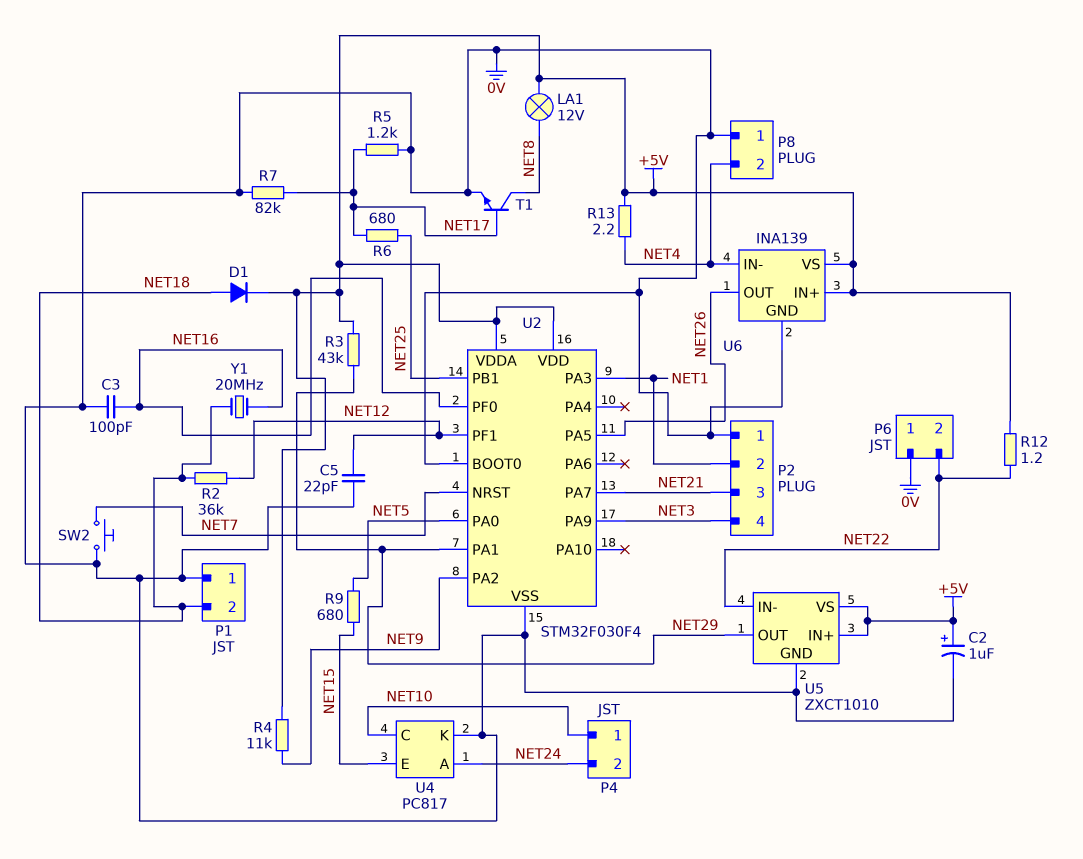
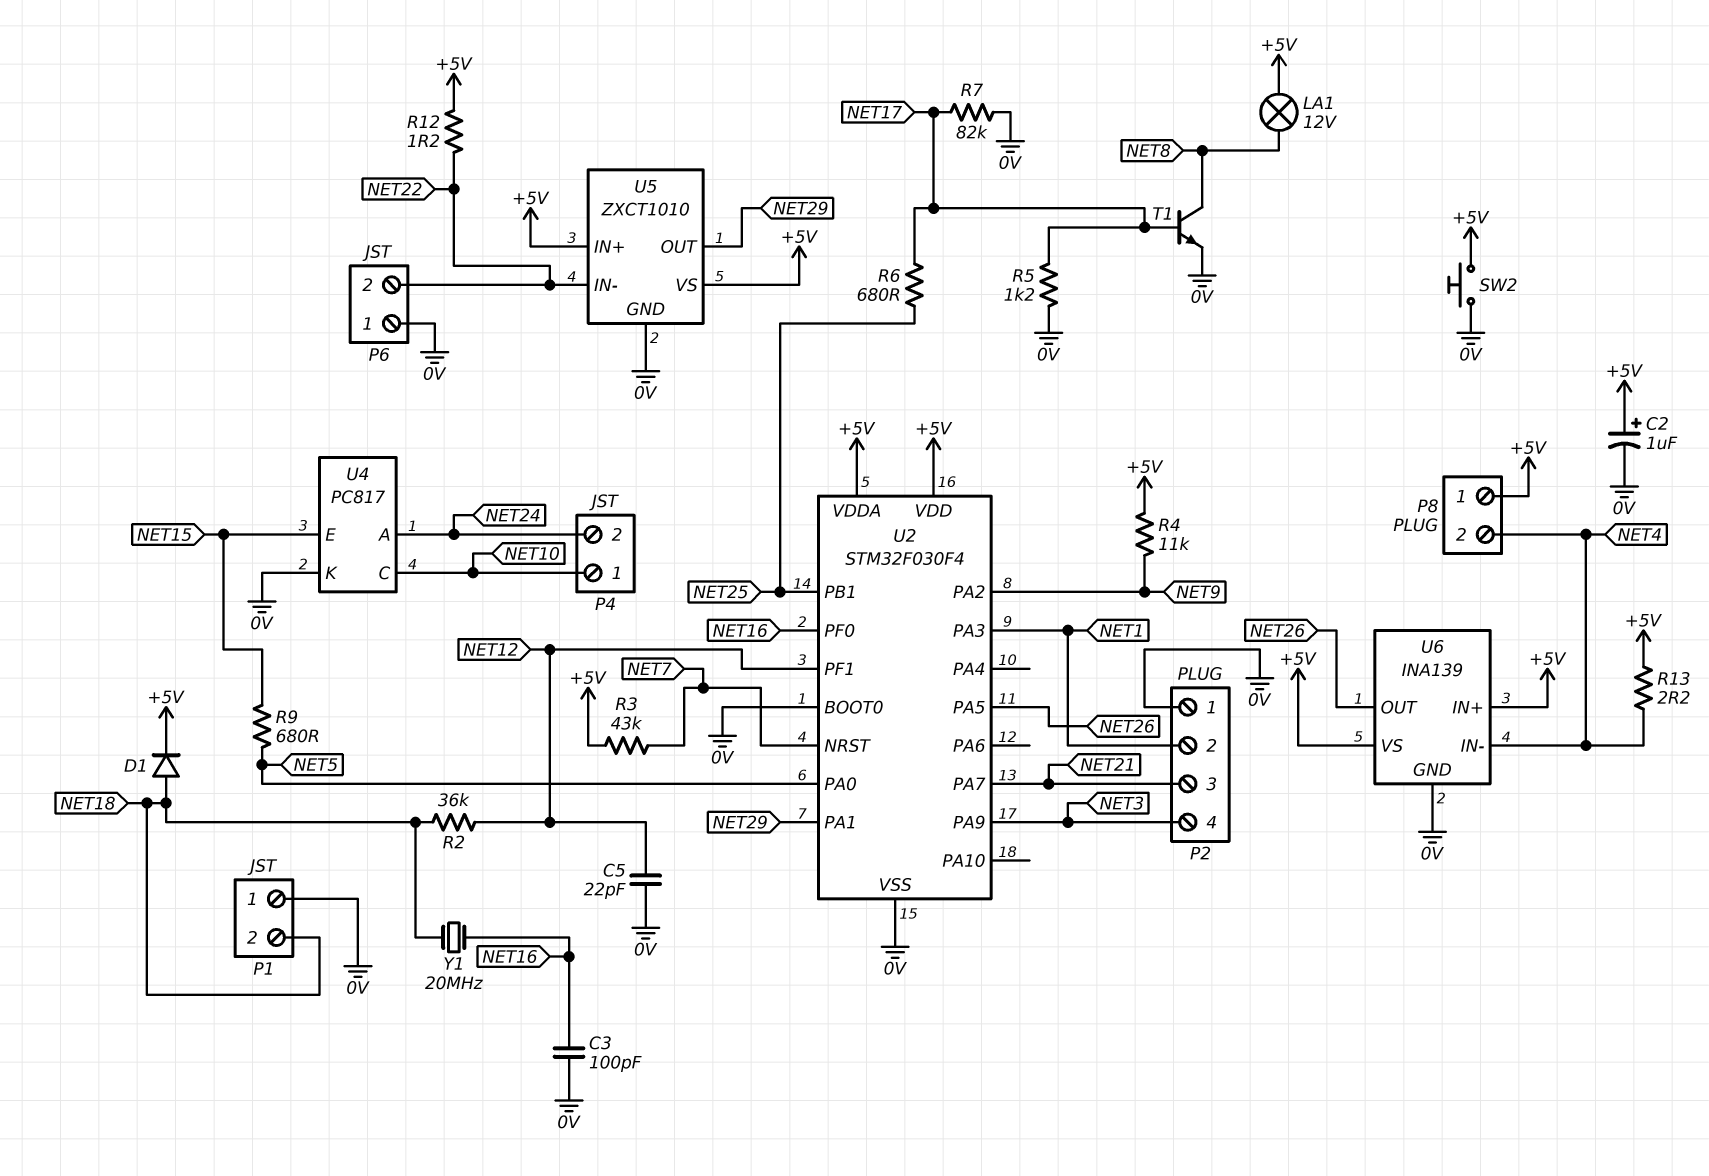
P8 pin 1: 0V -> +5V
R3: 43k (+5V, NET29) -> 43k (+5V, NET7)
SW2: button (0V, NET7) -> button (+5V, 0V)

